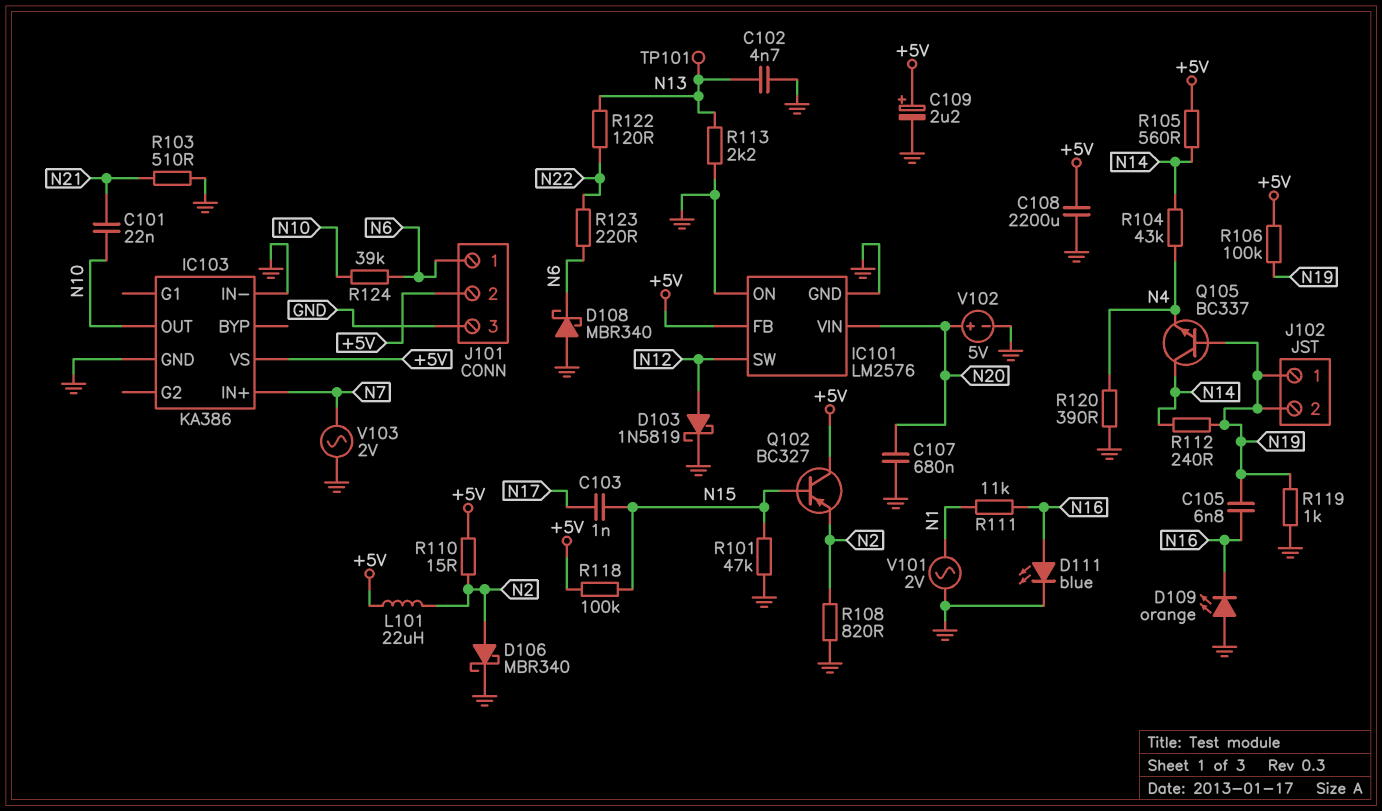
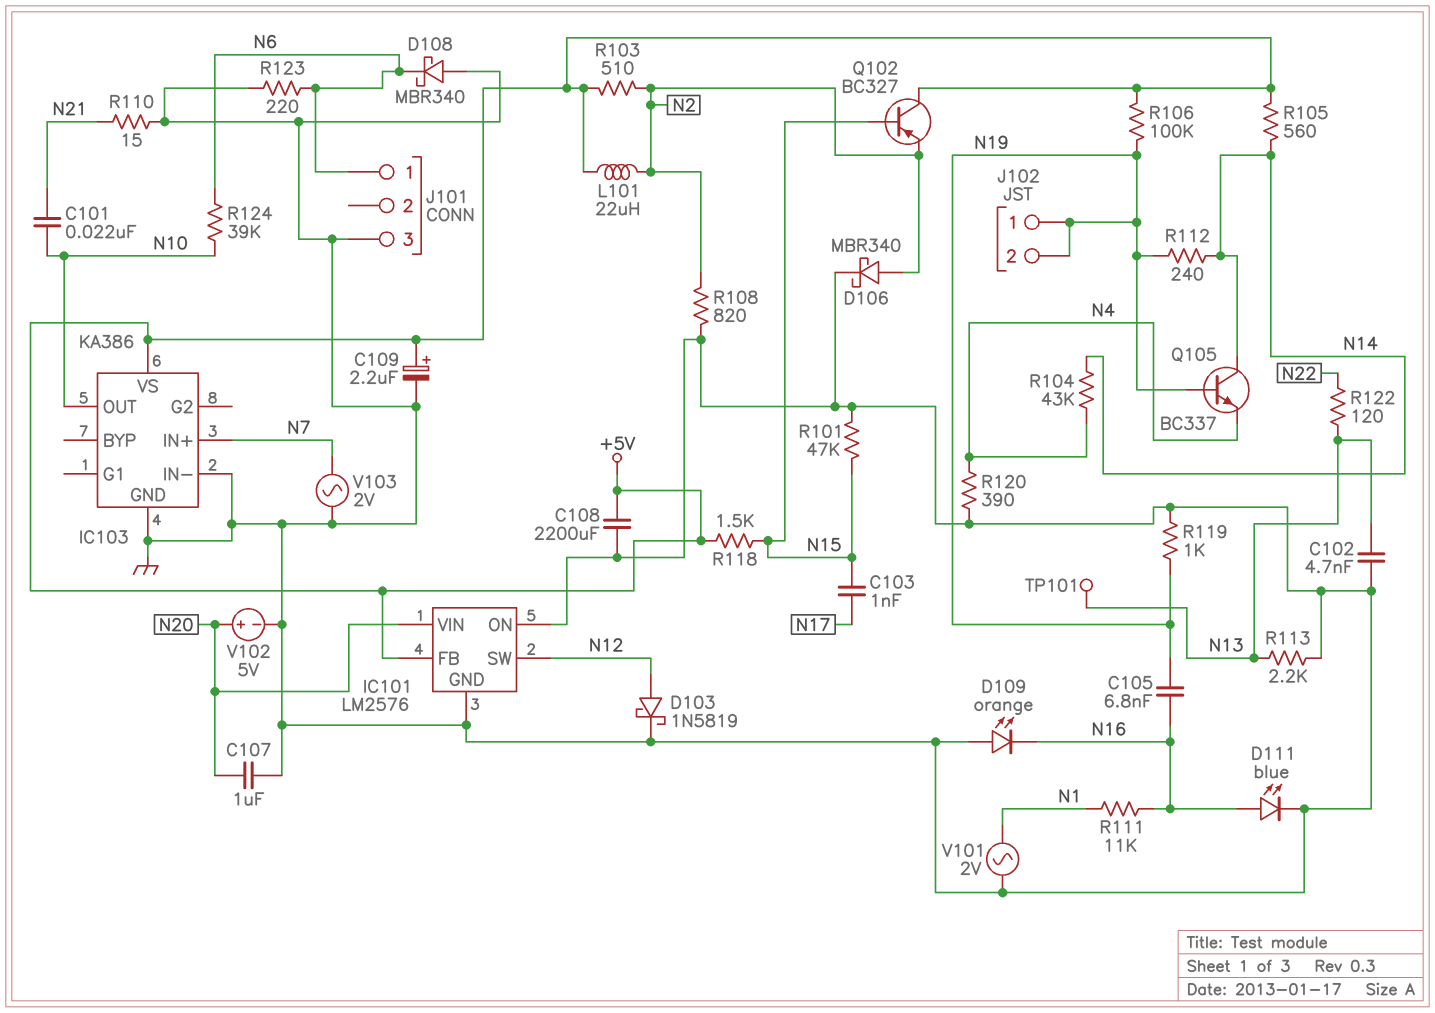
C107: 680nF (GND, N20) -> 1uF (GND, N20)
J101 pin 2: +5V -> none
R103: 510 (GND, N21) -> 510 (+5V, N2)
R110: 15 (+5V, N2) -> 15 (GND, N21)
R118: 100k (+5V, N15) -> 1.5k (+5V, N15)
R123: 220 (N6, N22) -> 220 (GND, N6)

